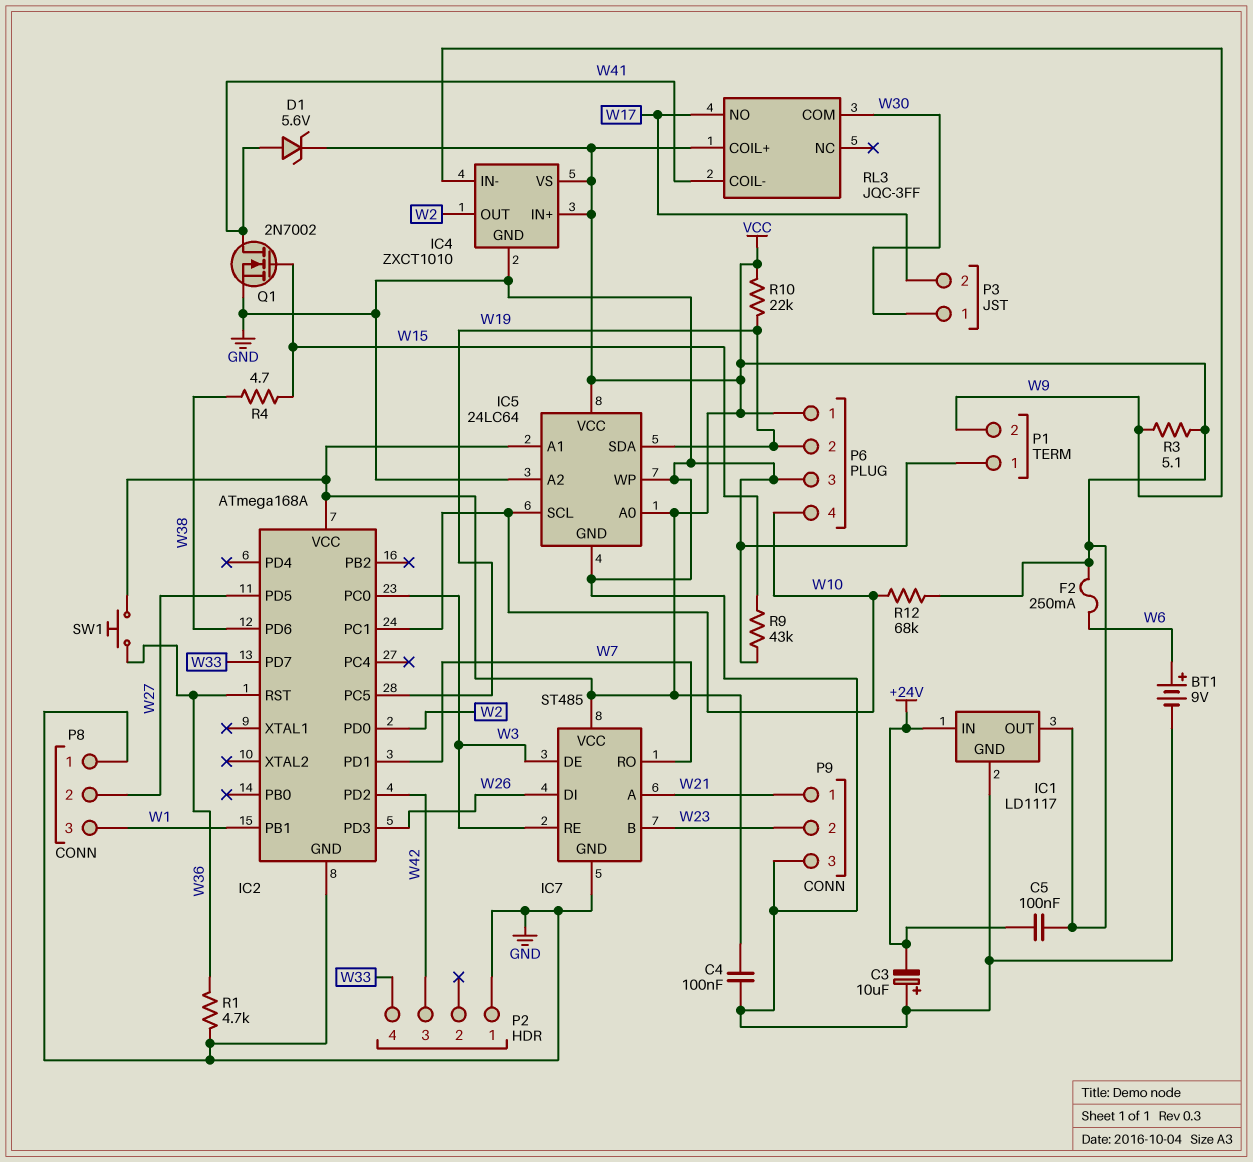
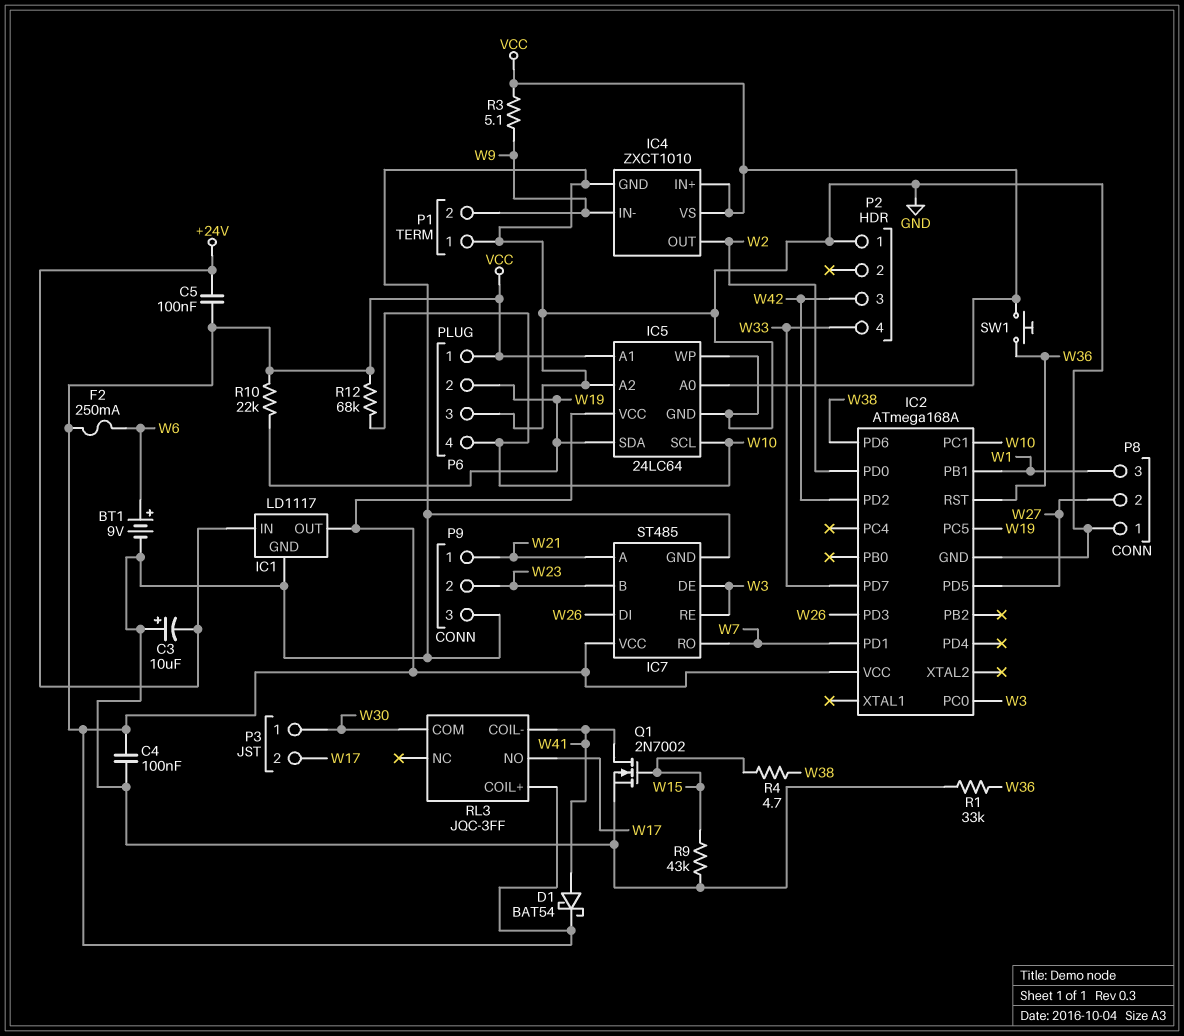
D1: zener 5.6V (A W41, K VCC) -> schottky BAT54 (A W41, K VCC)
R1: 4.7k (GND, W36) -> 33k (GND, W36)

